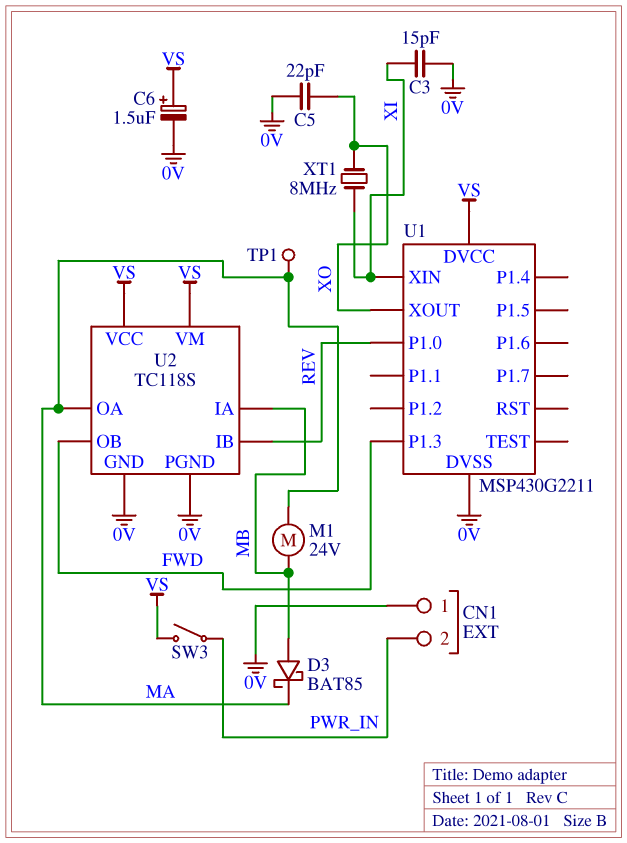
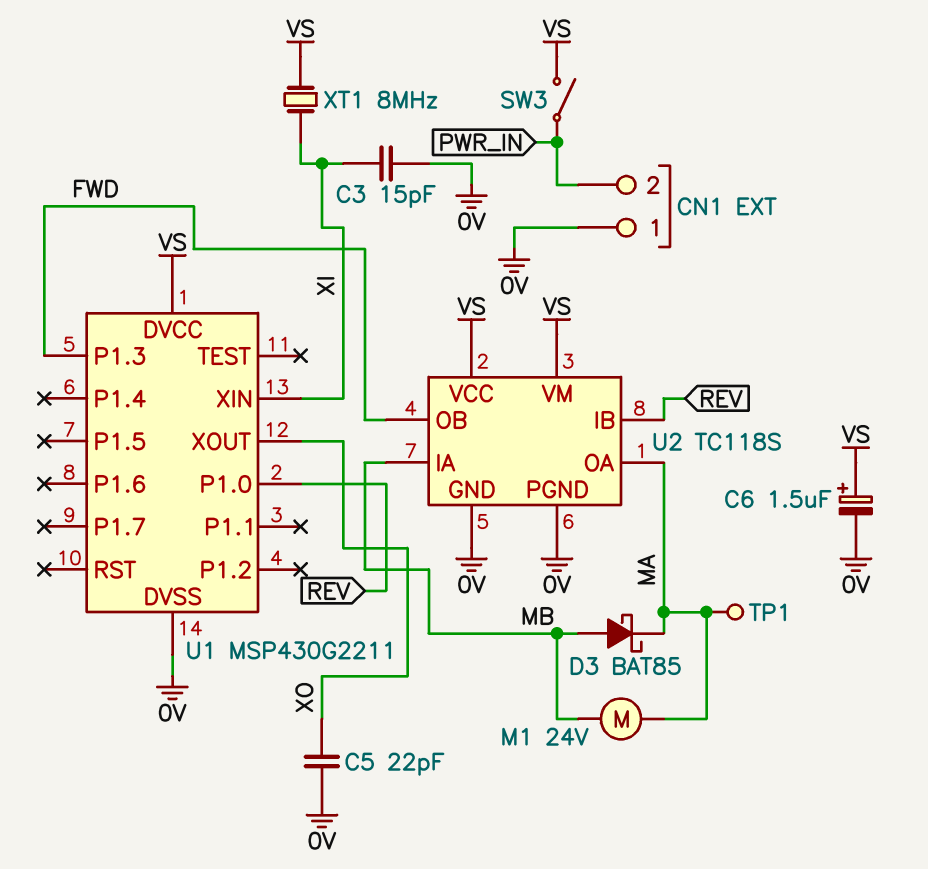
XT1: 8MHz (XI, XO) -> 8MHz (VS, XI)

